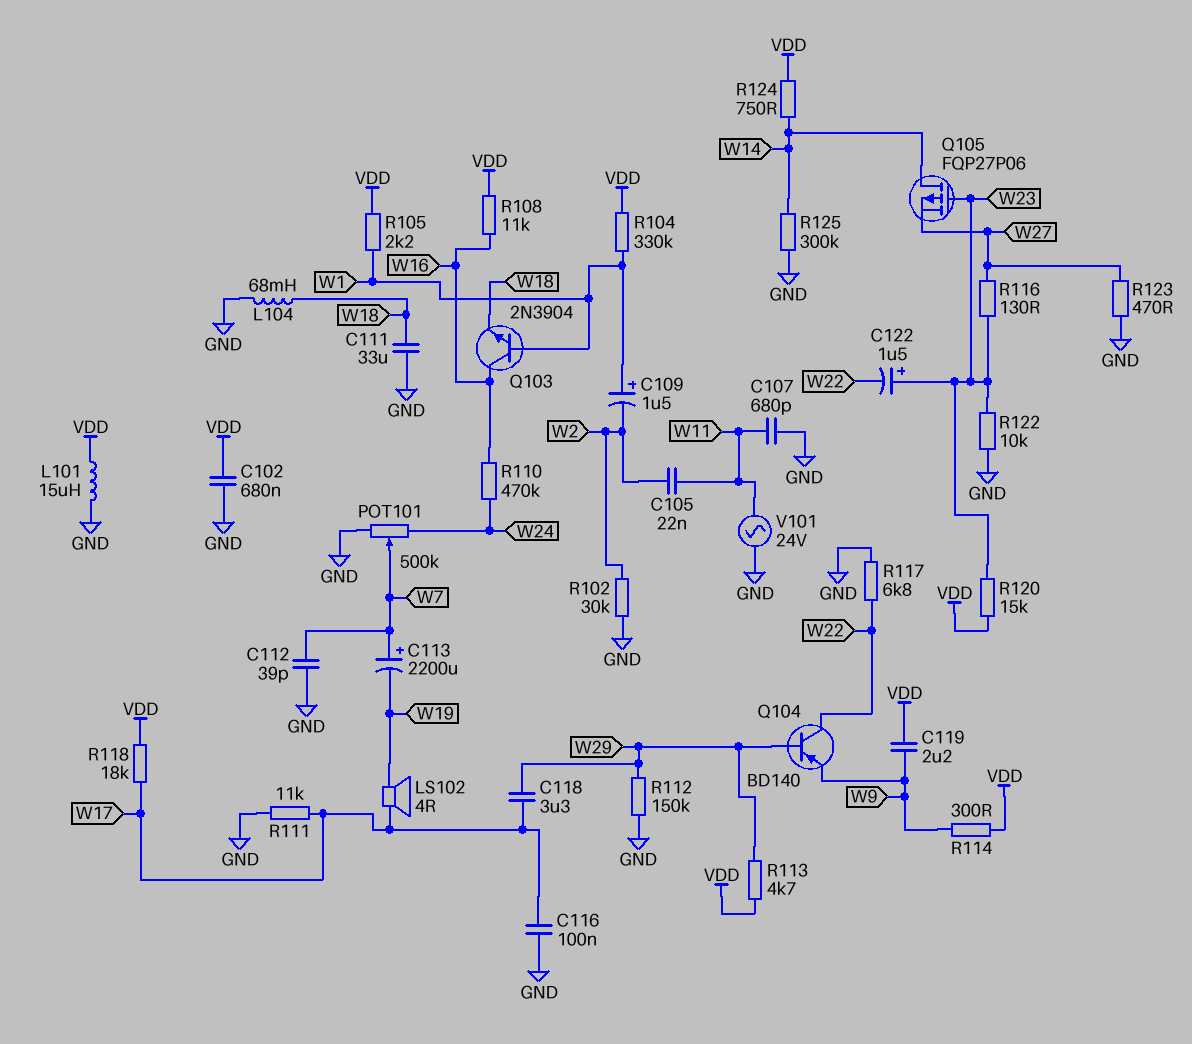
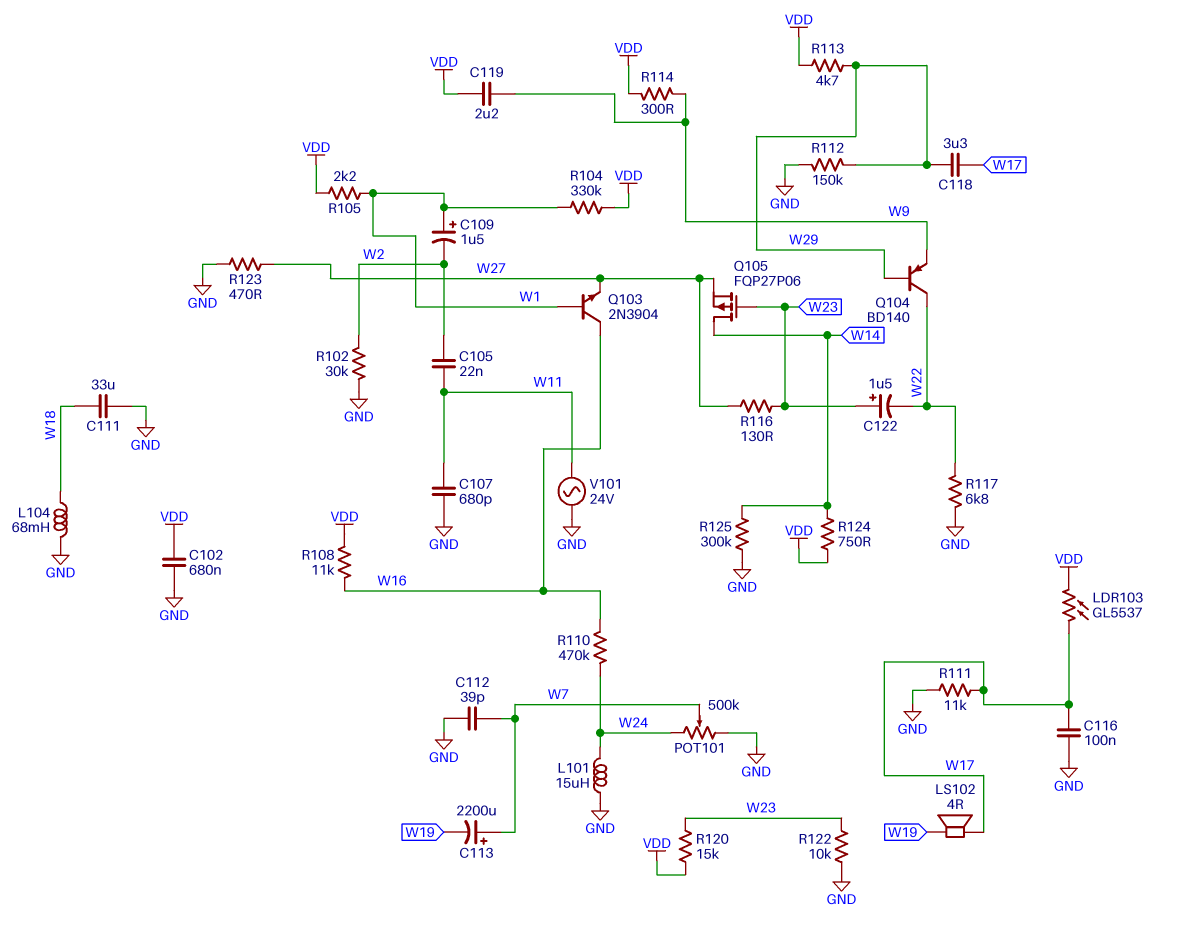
L101: 15uH (GND, VDD) -> 15uH (GND, W24)
LDR103: none -> GL5537 (VDD, W17)
Q103: NPN 2N3904 (B W1, C W16, E W18) -> NPN 2N3904 (B W1, C W16, E W27)
R118: 18k (VDD, W17) -> none

